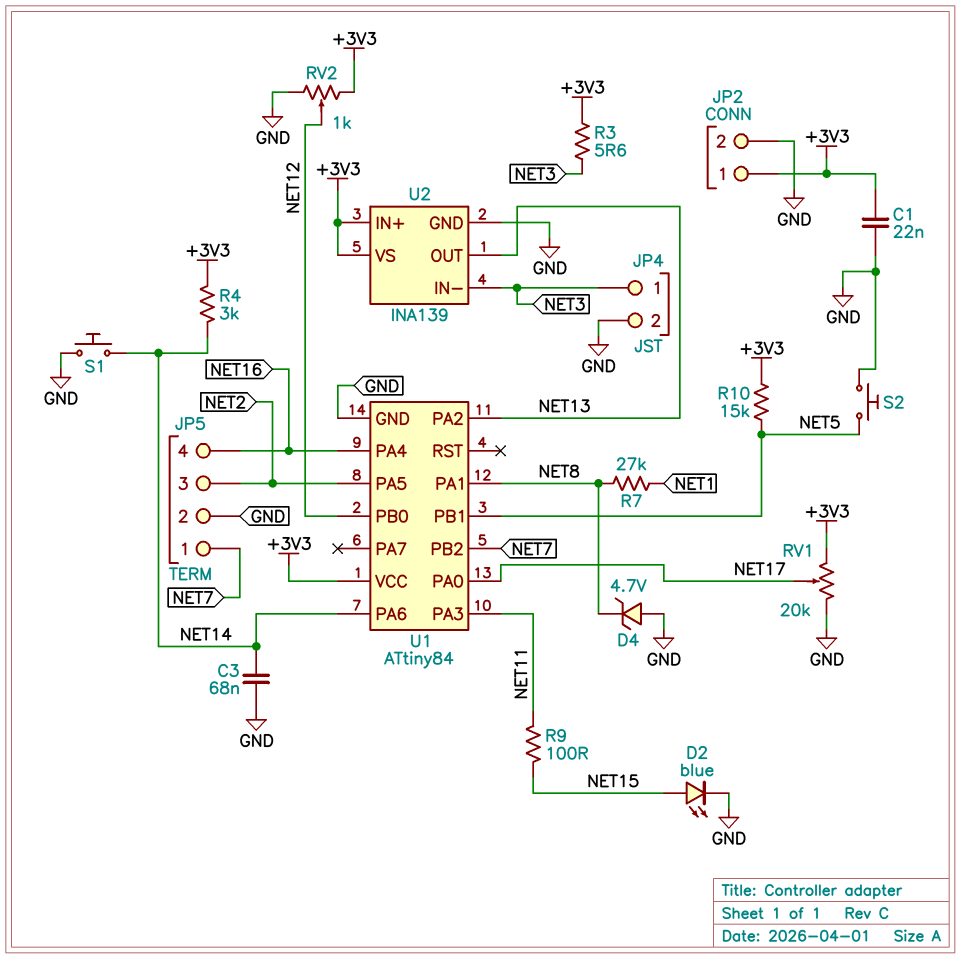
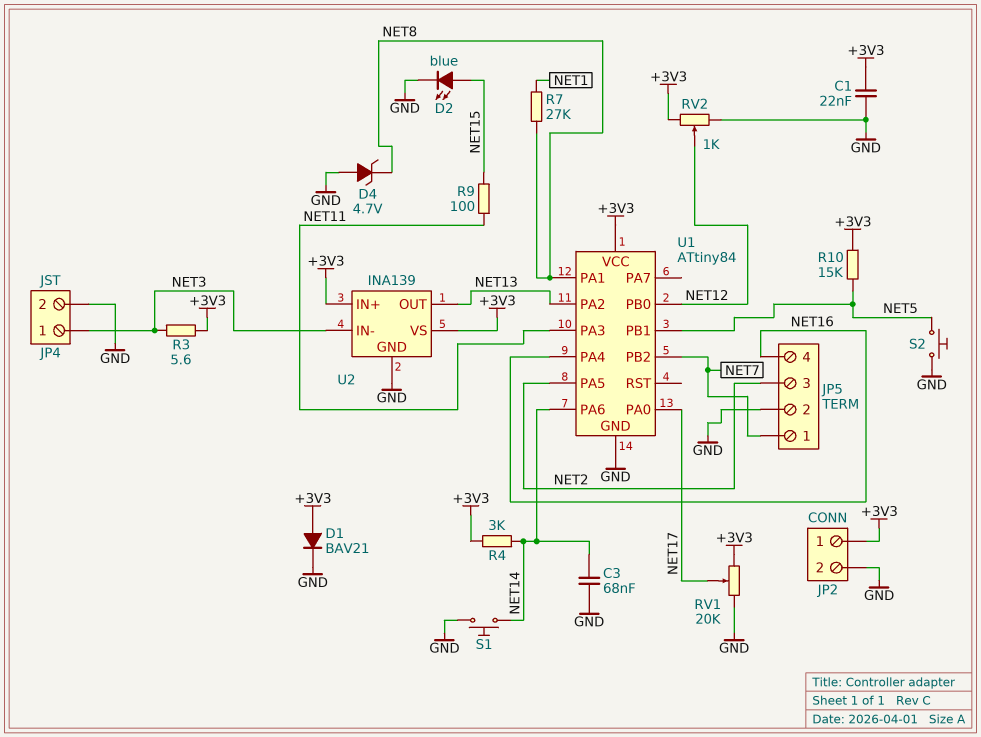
D1: none -> diode BAV21 (A +3V3, K GND)

